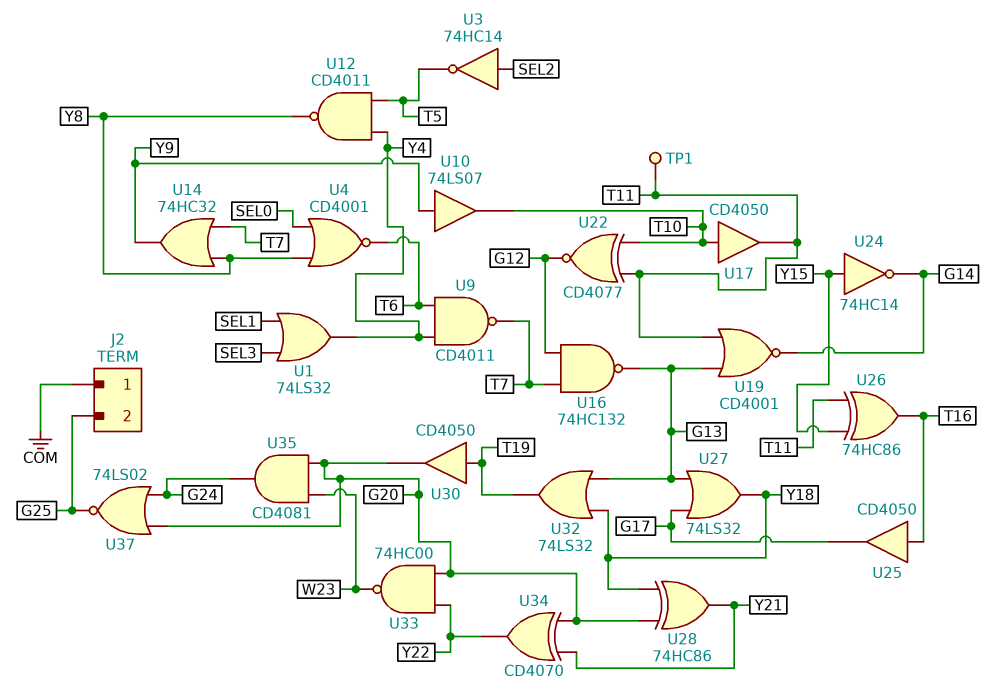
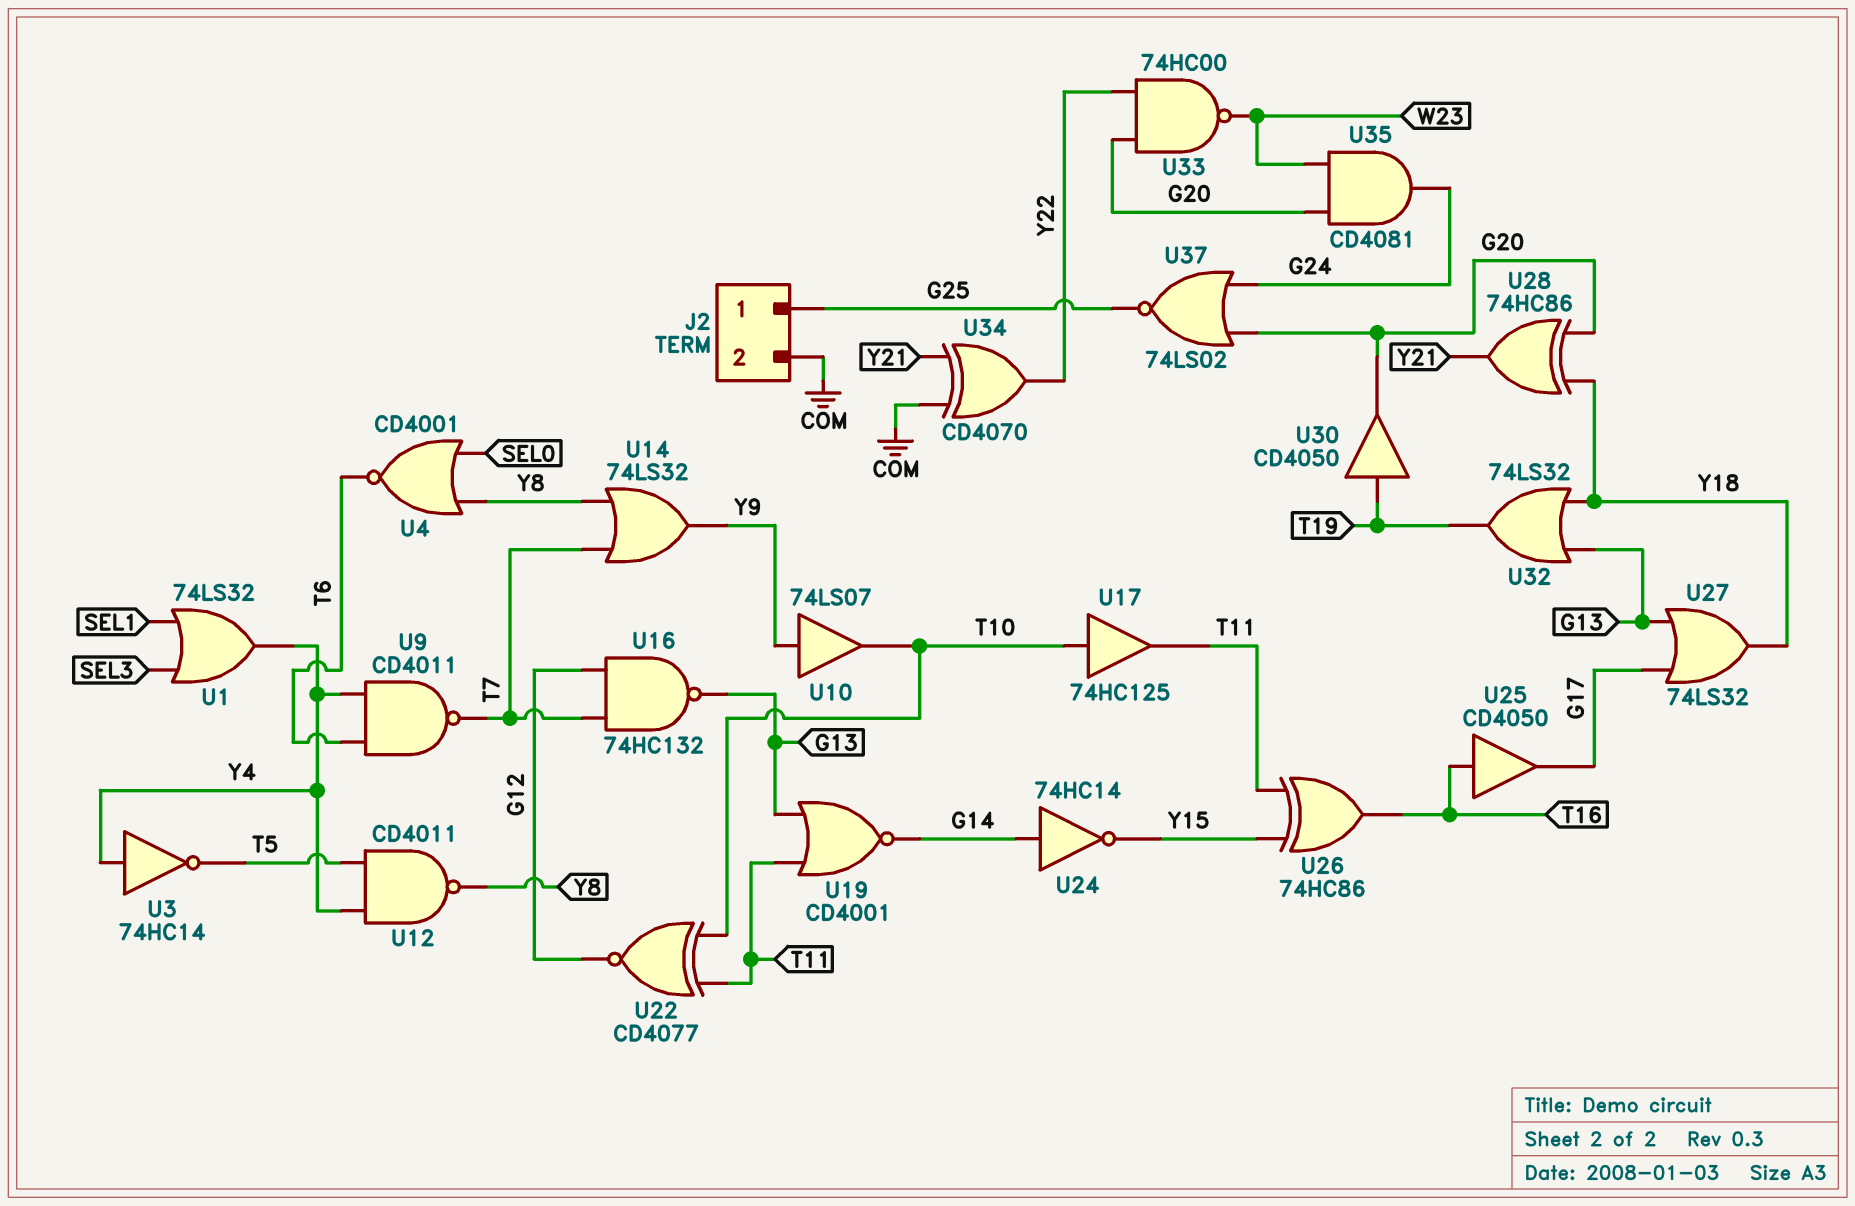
J2 pin 1: COM -> G25
J2 pin 2: G25 -> COM
TP1: test point (T11) -> none
U3: NOT 74HC14 (in SEL2, out T5) -> NOT 74HC14 (in Y4, out T5)
U14: OR 74HC32 (in T7, in Y8, out Y9) -> OR 74LS32 (in T7, in Y8, out Y9)
U17: buffer CD4050 (in T10, out T11) -> buffer 74HC125 (in T10, out T11)
U24: NOT 74HC14 (in Y15, out G14) -> NOT 74HC14 (in G14, out Y15)
U34: XOR CD4070 (in G20, in Y21, out Y22) -> XOR CD4070 (in COM, in Y21, out Y22)

